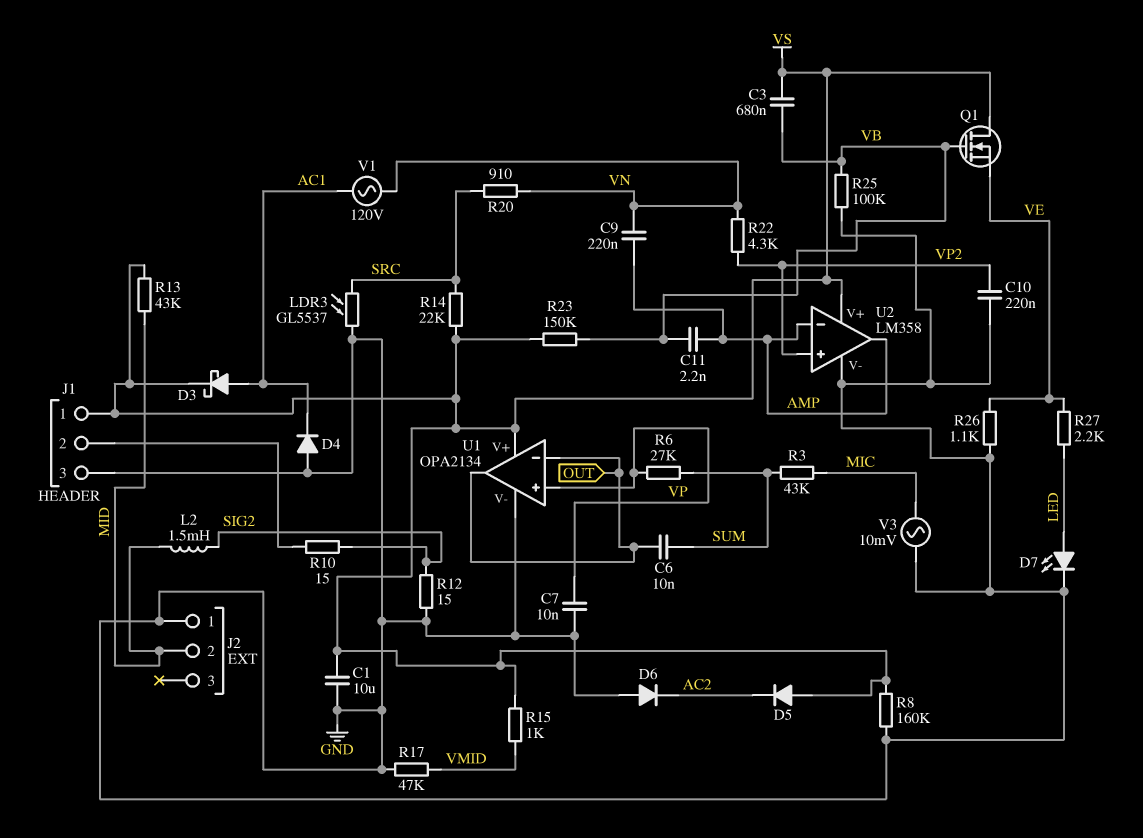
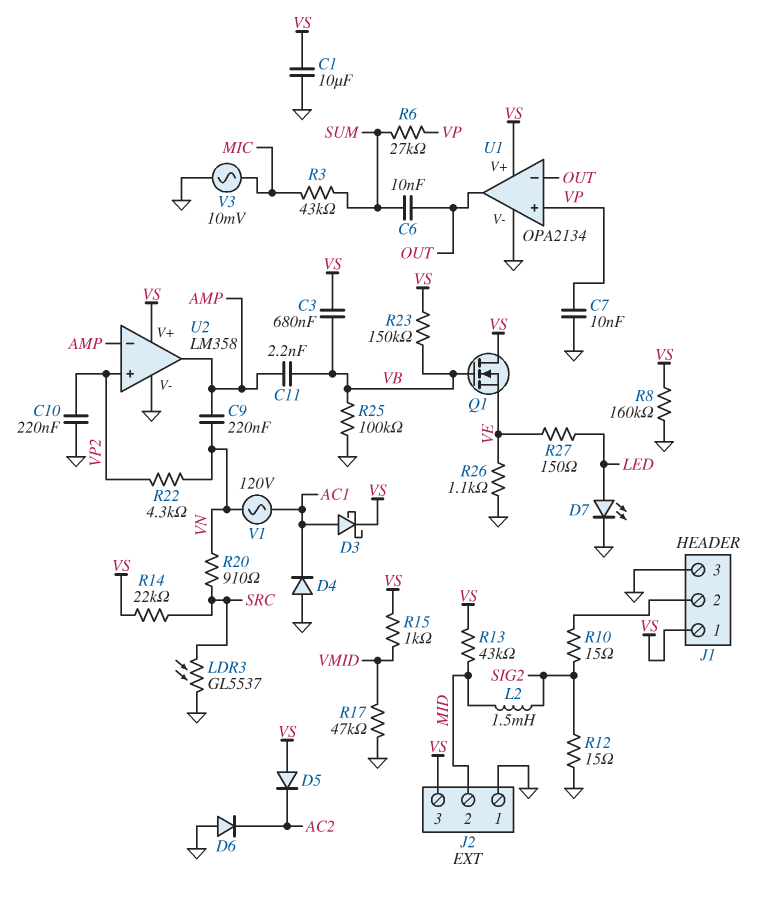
J2 pin 3: none -> VS
R27: 2.2k (LED, VE) -> 150 (LED, VE)

